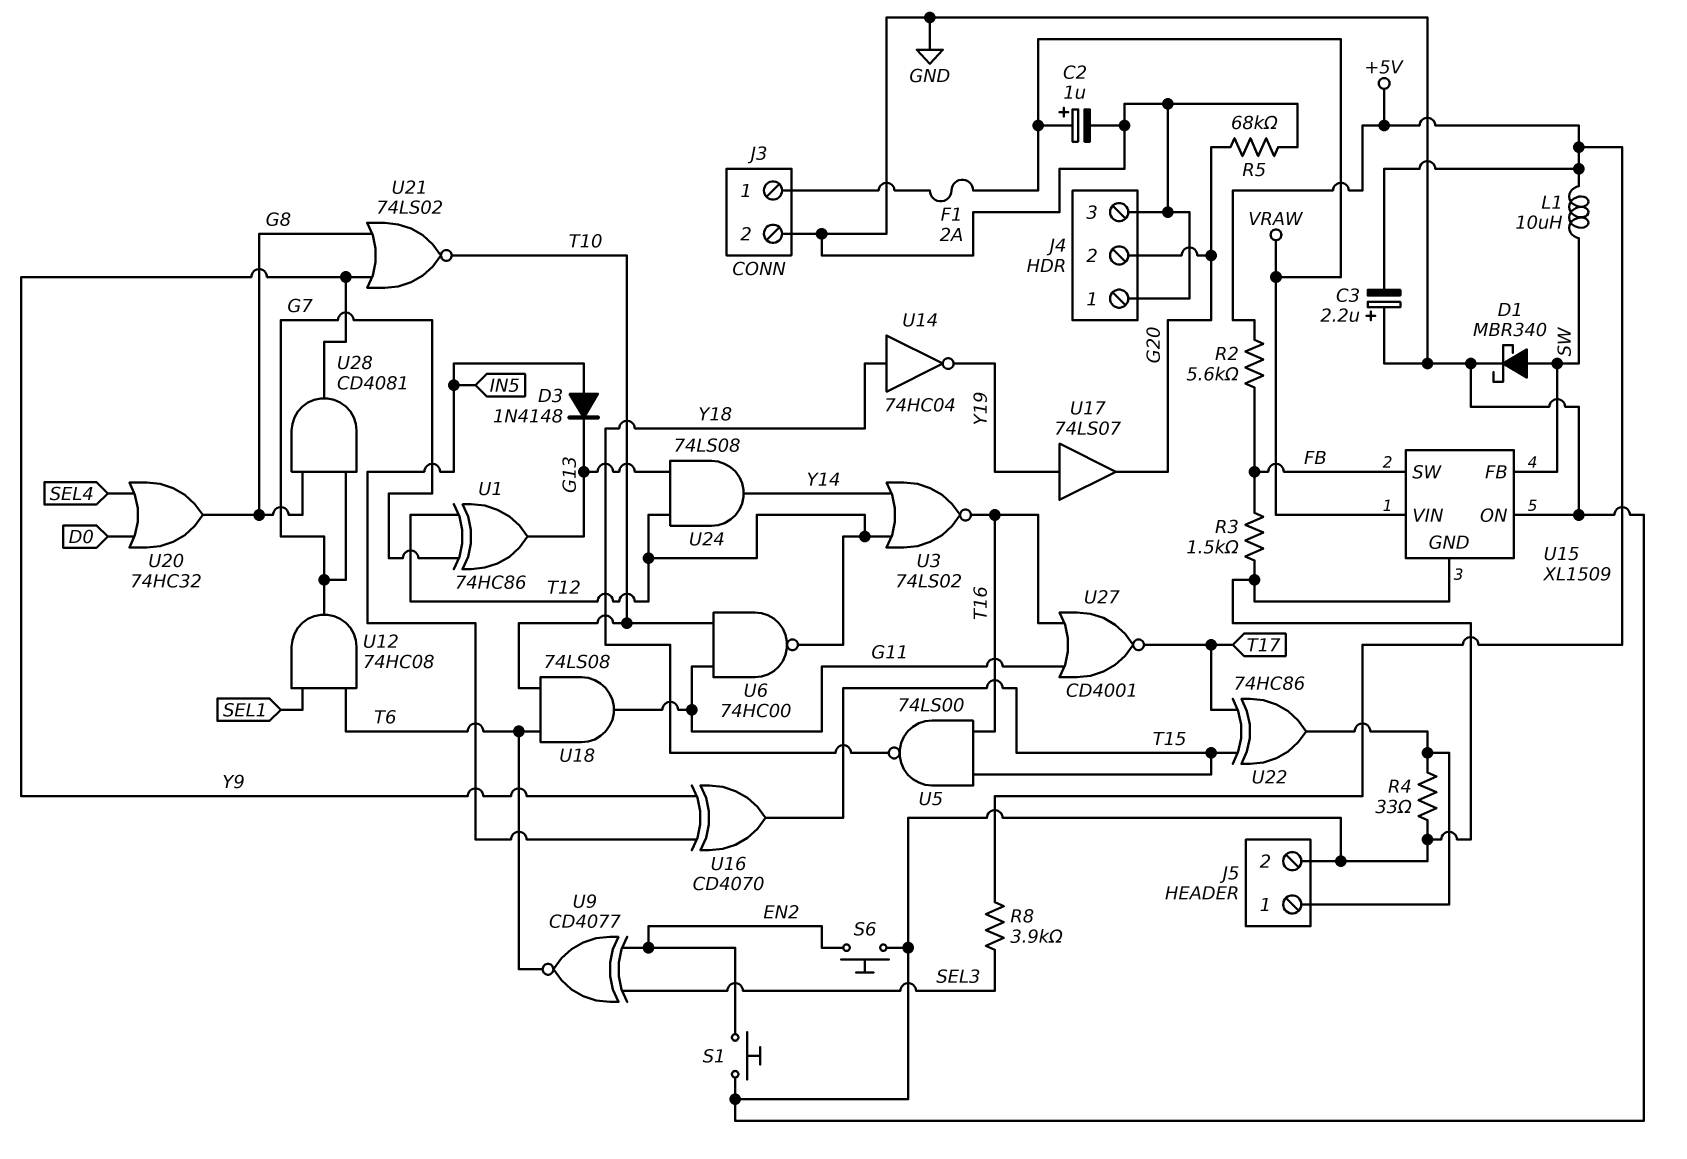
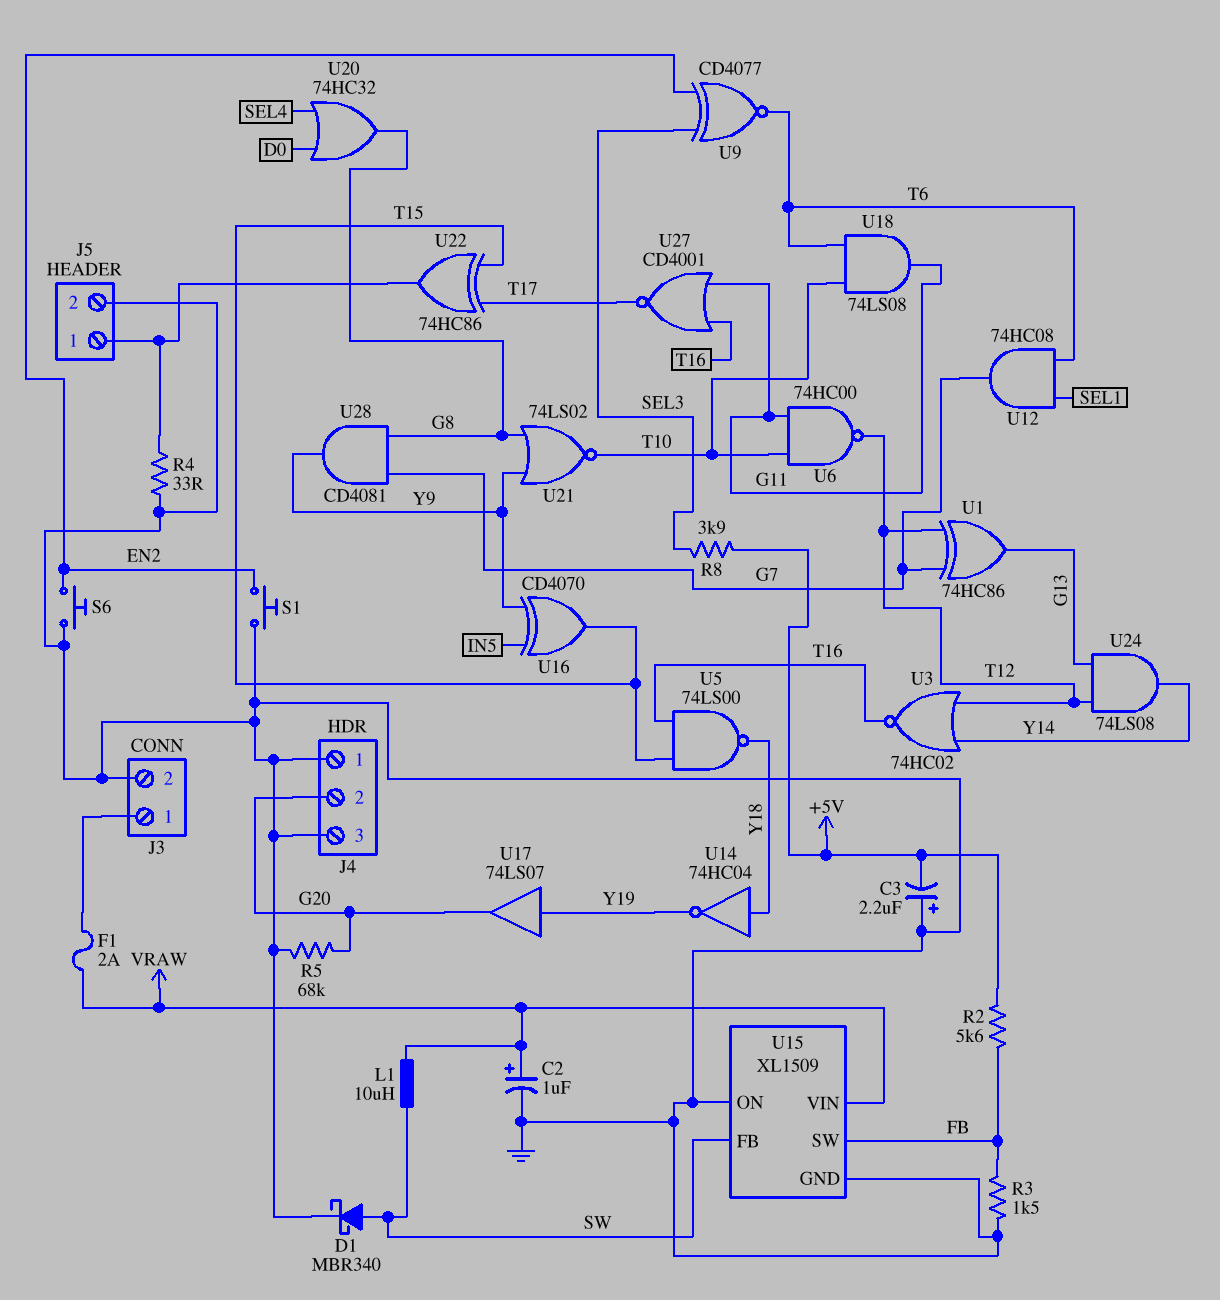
D3: diode 1N4148 (A IN5, K G13) -> none
L1: 10uH (+5V, SW) -> 10uH (SW, VRAW)
U3: NOR 74LS02 (in T12, in Y14, out T16) -> NOR 74HC02 (in T12, in Y14, out T16)

